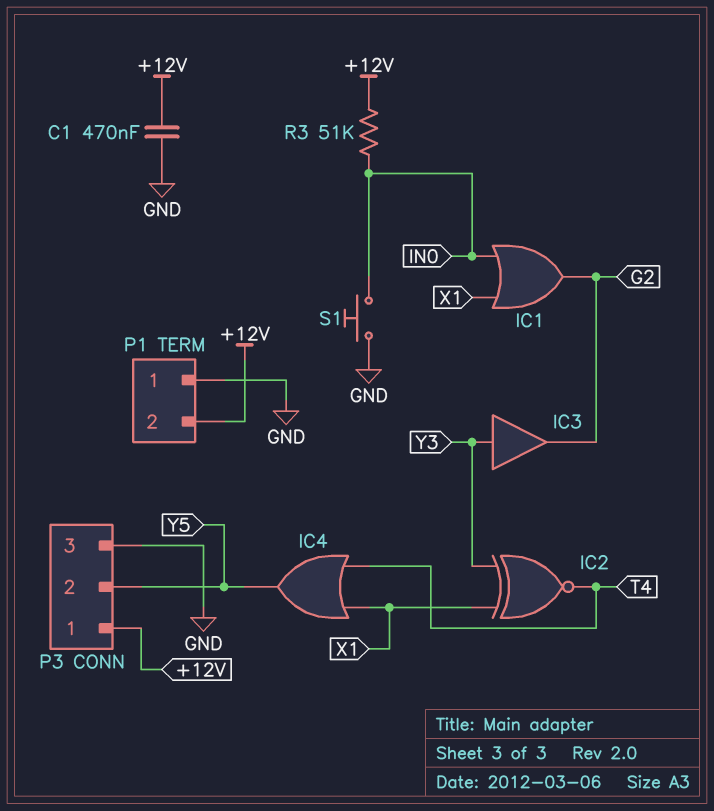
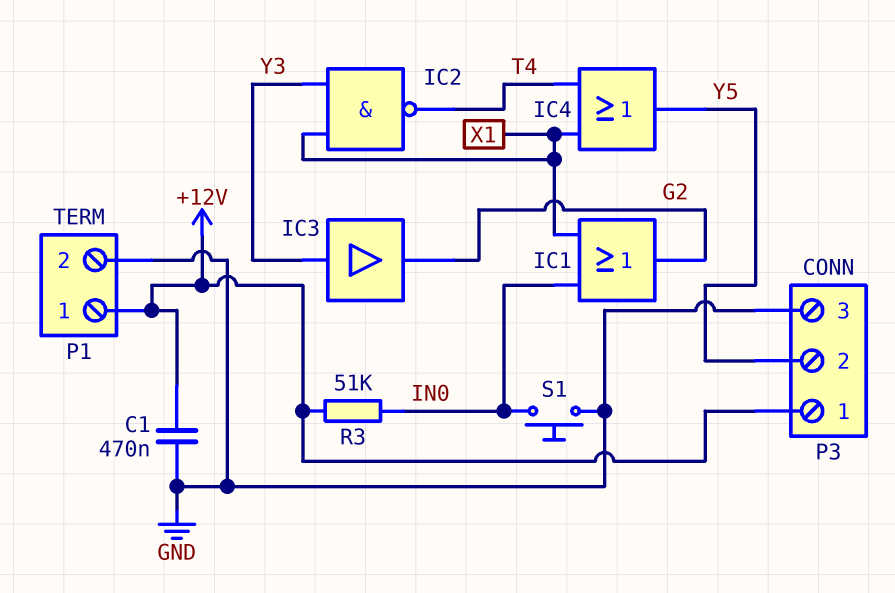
IC2: XNOR (in X1, in Y3, out T4) -> NAND (in X1, in Y3, out T4)
P1 pin 1: GND -> +12V
P1 pin 2: +12V -> GND

